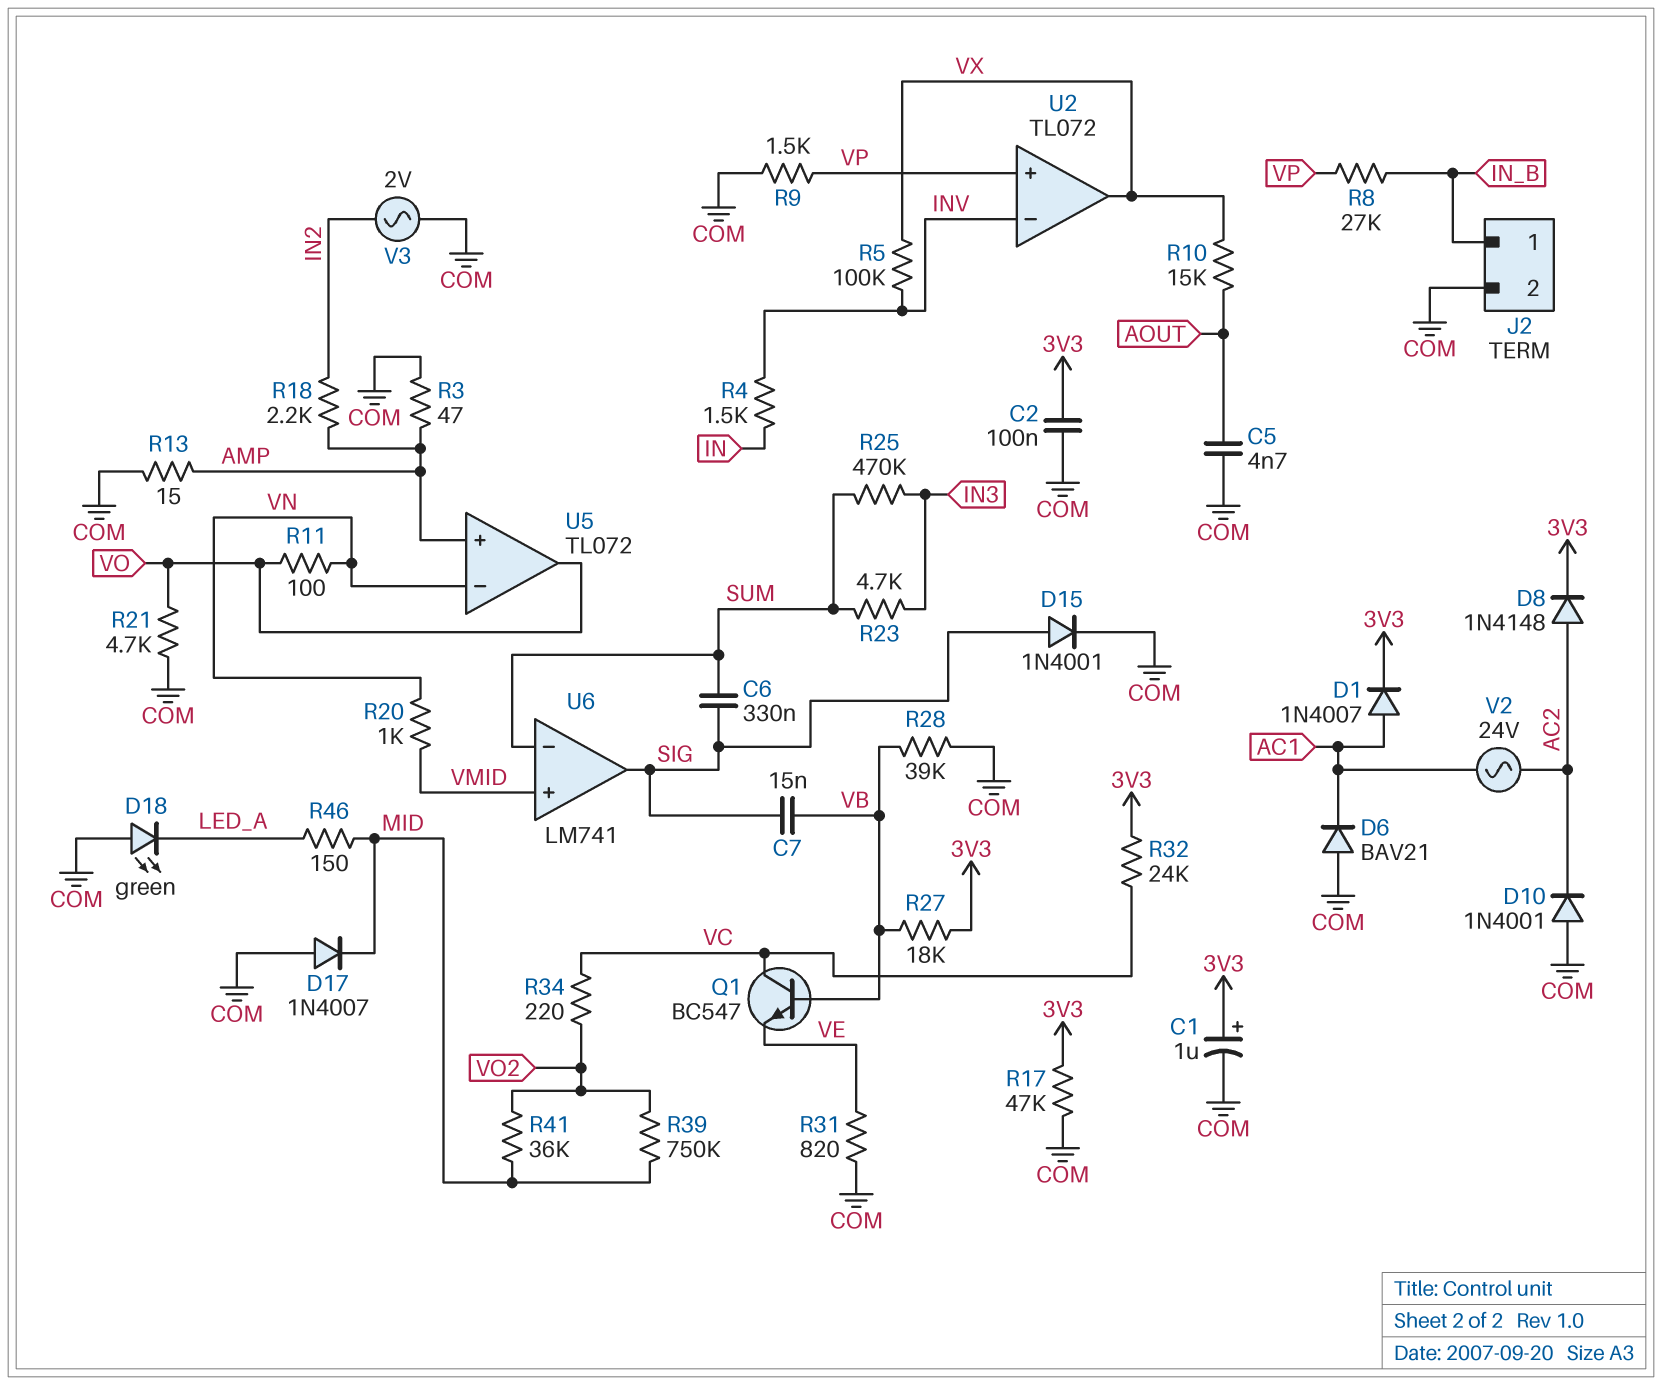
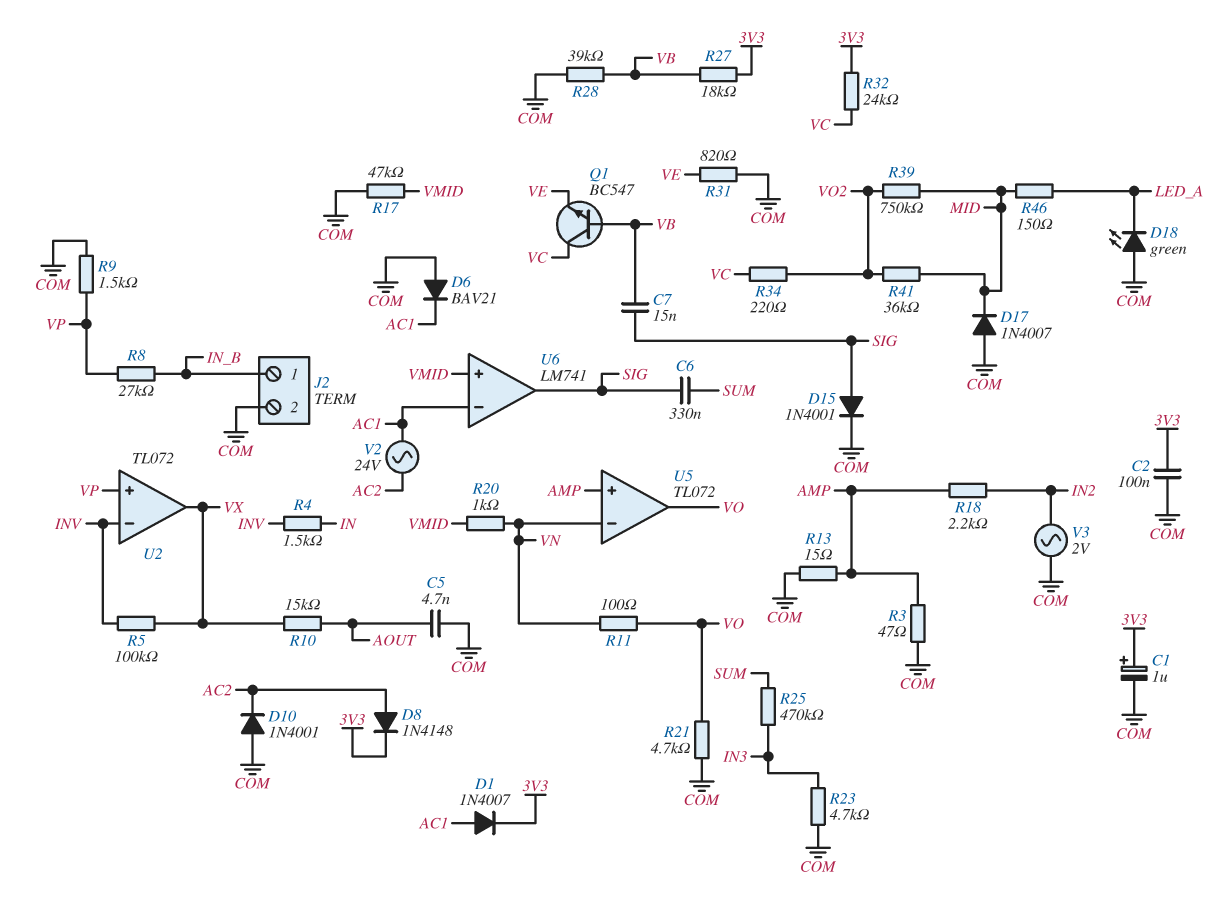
R17: 47k (3V3, COM) -> 47k (COM, VMID)
R23: 4.7k (IN3, SUM) -> 4.7k (COM, IN3)
U6 pin in-: SUM -> AC1

